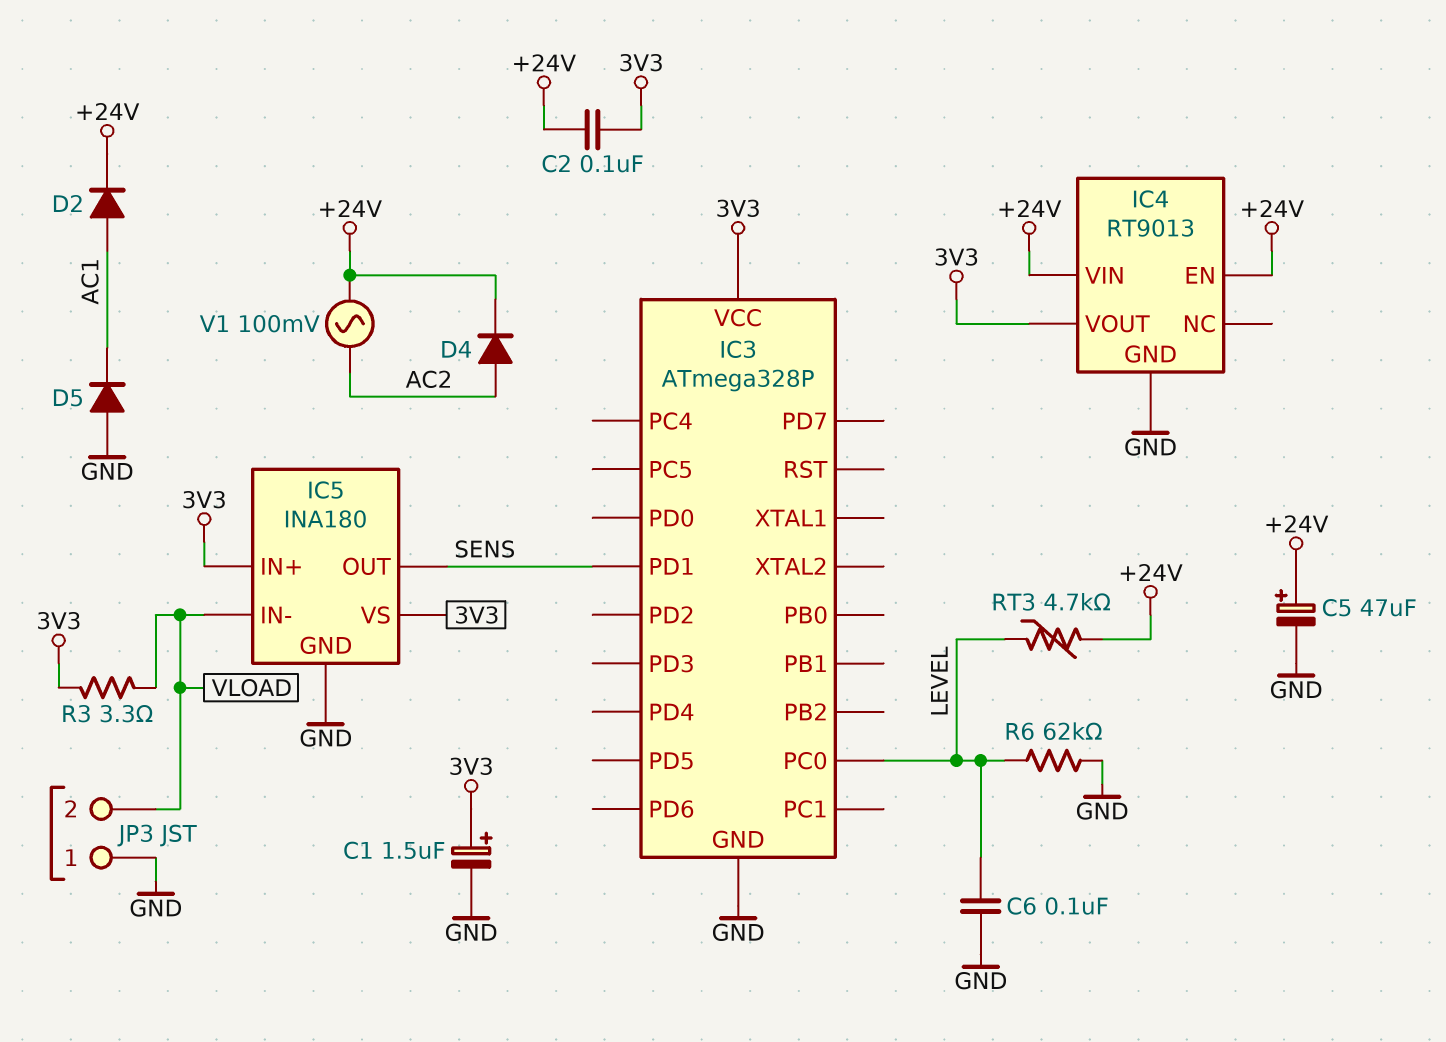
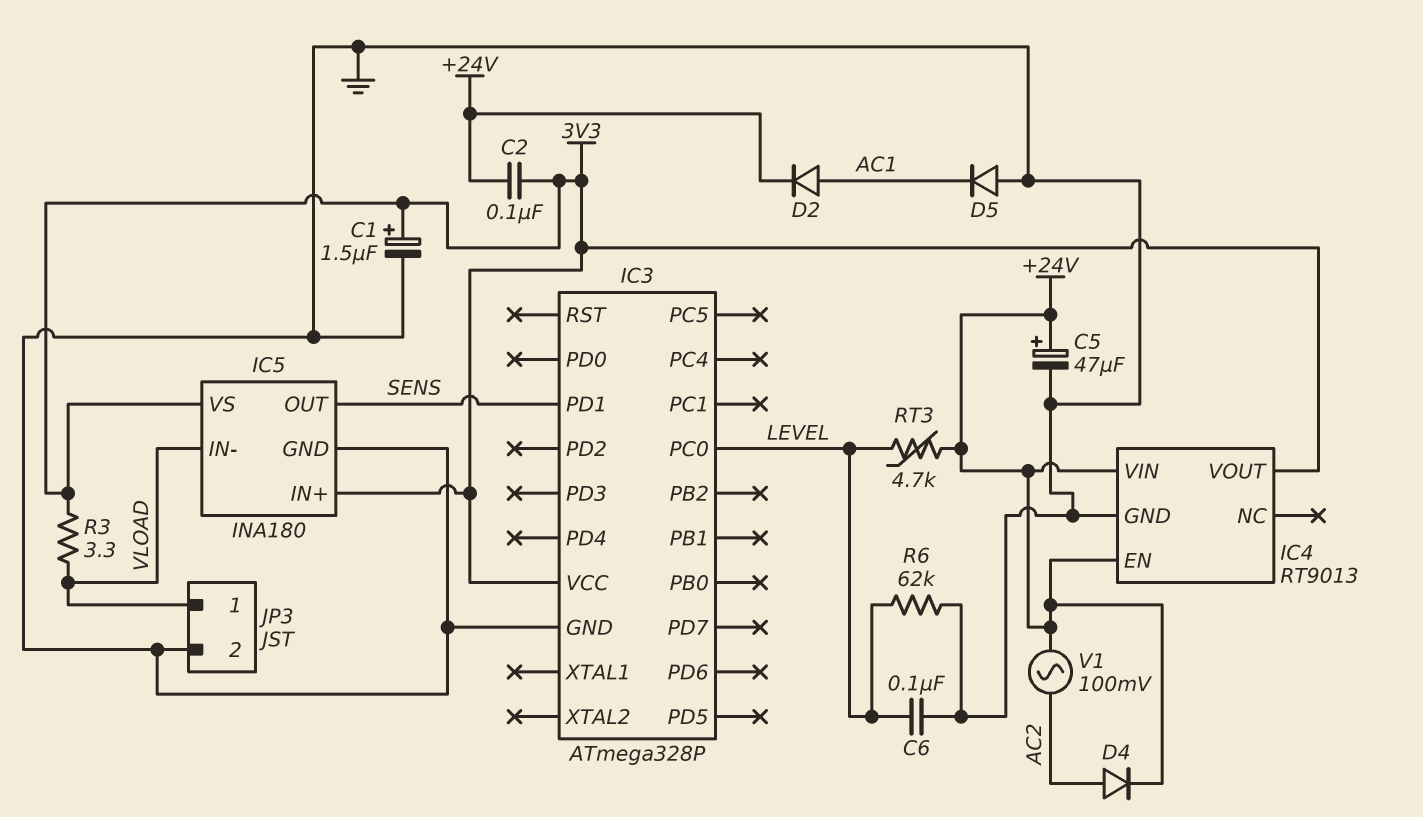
JP3 pin 1: GND -> VLOAD
JP3 pin 2: VLOAD -> GND

